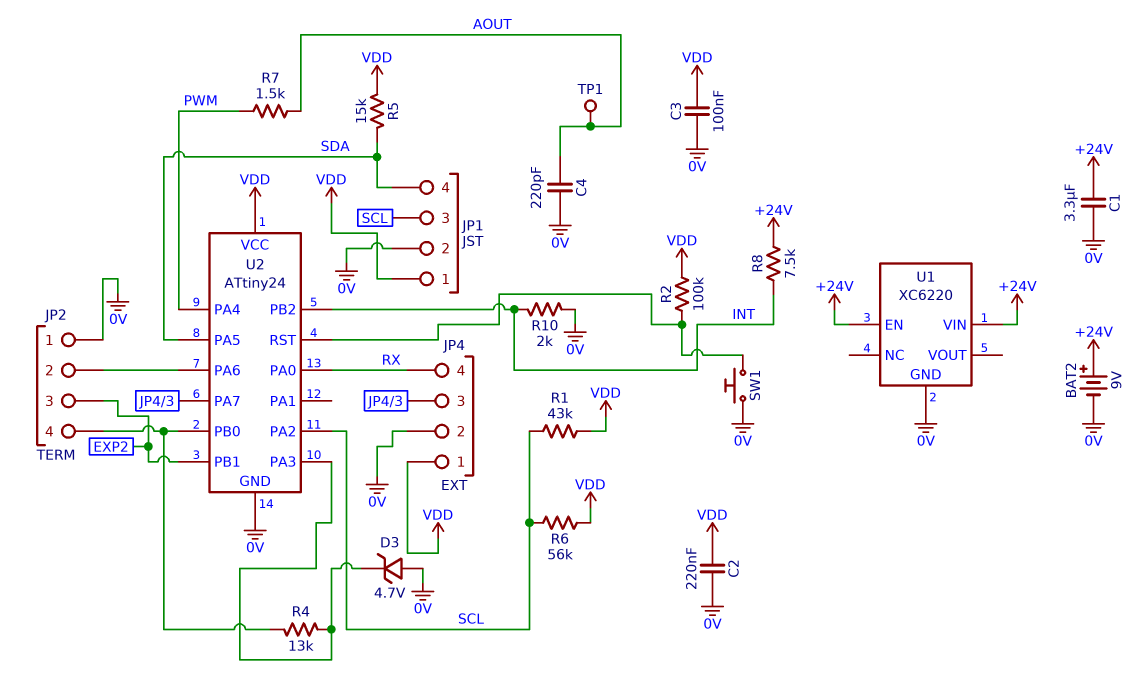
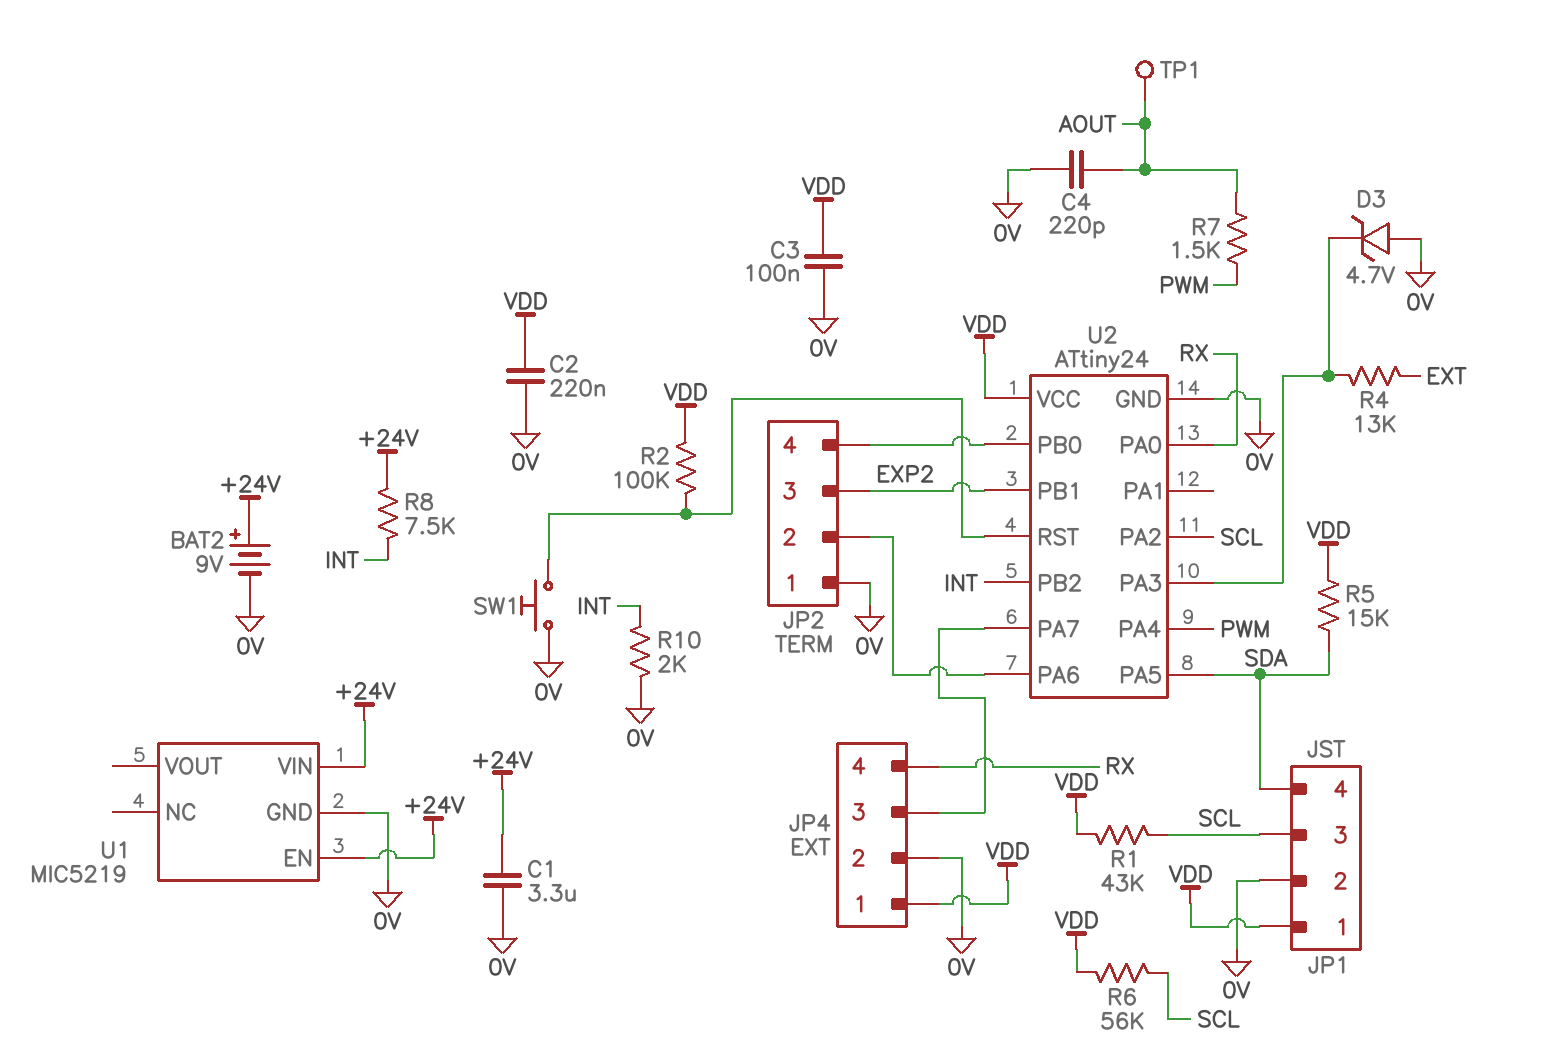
R4: 13k (JP2/4, U2/PA3) -> 13k (EXT, U2/PA3)
U1: XC6220 -> MIC5219

